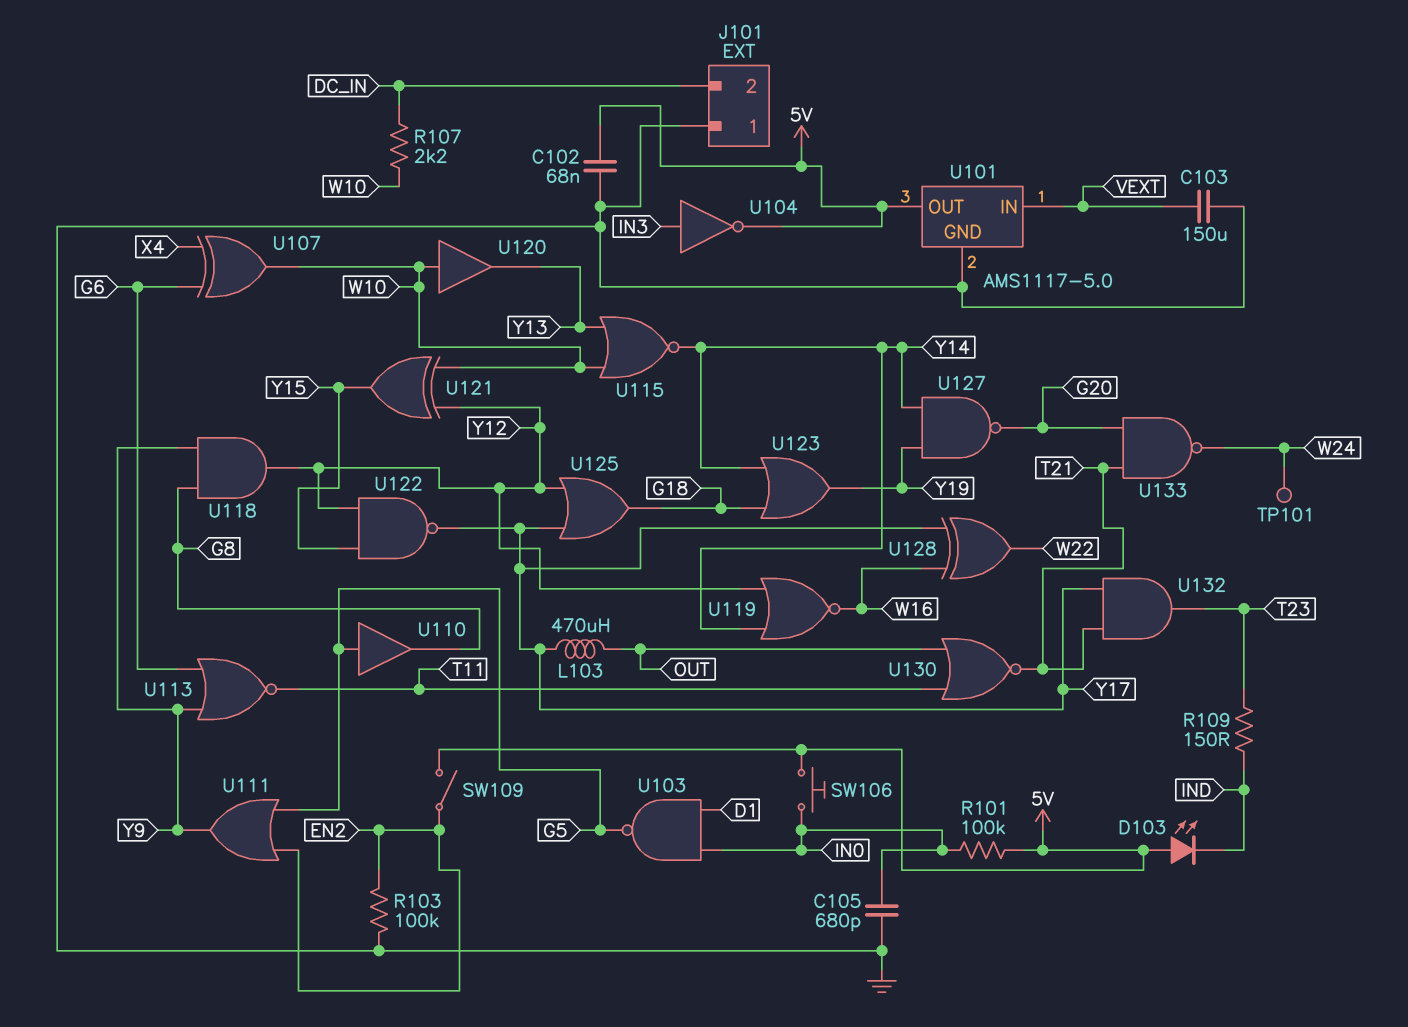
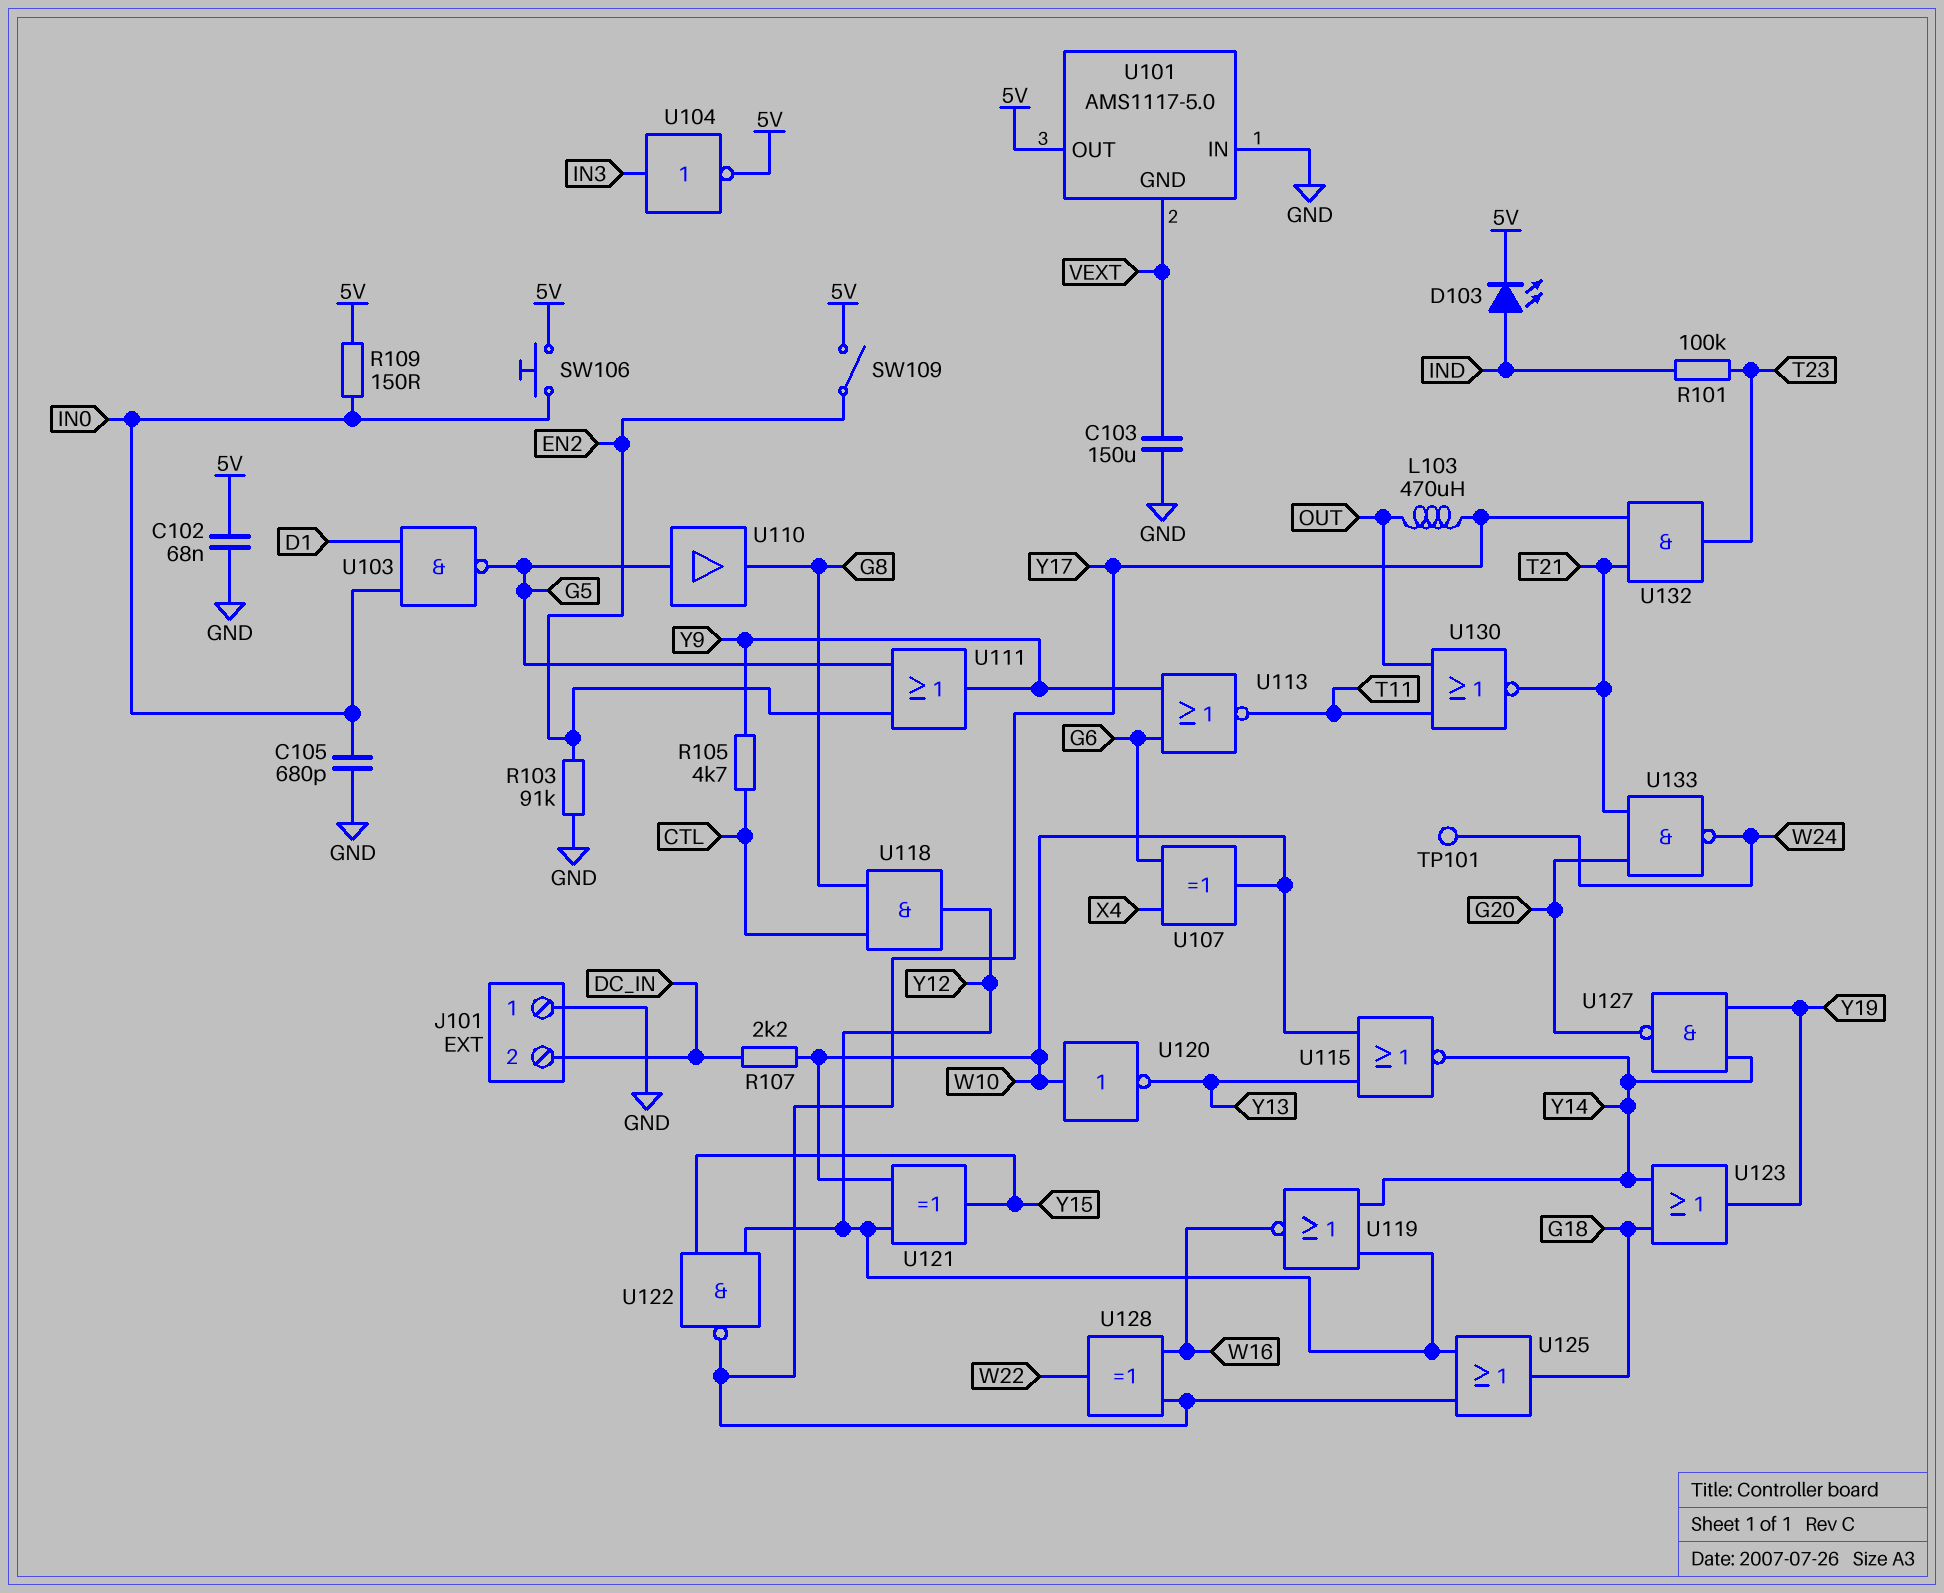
D103: LED (A 5V, K IND) -> LED (A IND, K 5V)
R101: 100k (5V, IN0) -> 100k (IND, T23)
R103: 100k (EN2, GND) -> 91k (EN2, GND)
R105: none -> 4.7k (CTL, Y9)
R109: 150 (IND, T23) -> 150 (5V, IN0)
U101 pin GND: GND -> VEXT
U101 pin IN: VEXT -> GND
U118: AND (in G8, in Y9, out Y12) -> AND (in CTL, in G8, out Y12)
U120: buffer (in W10, out Y13) -> NOT (in W10, out Y13)

